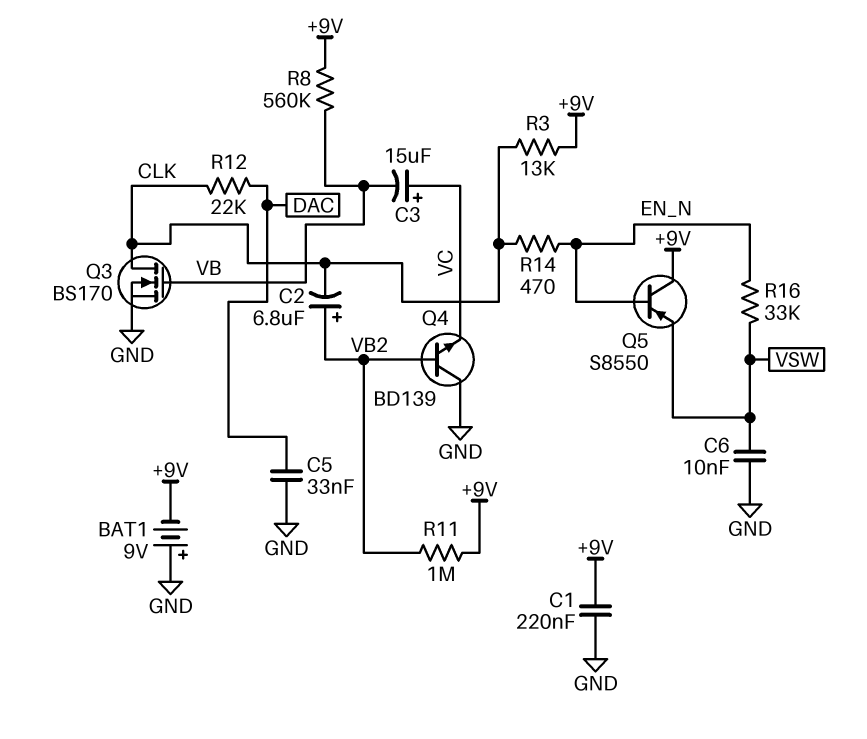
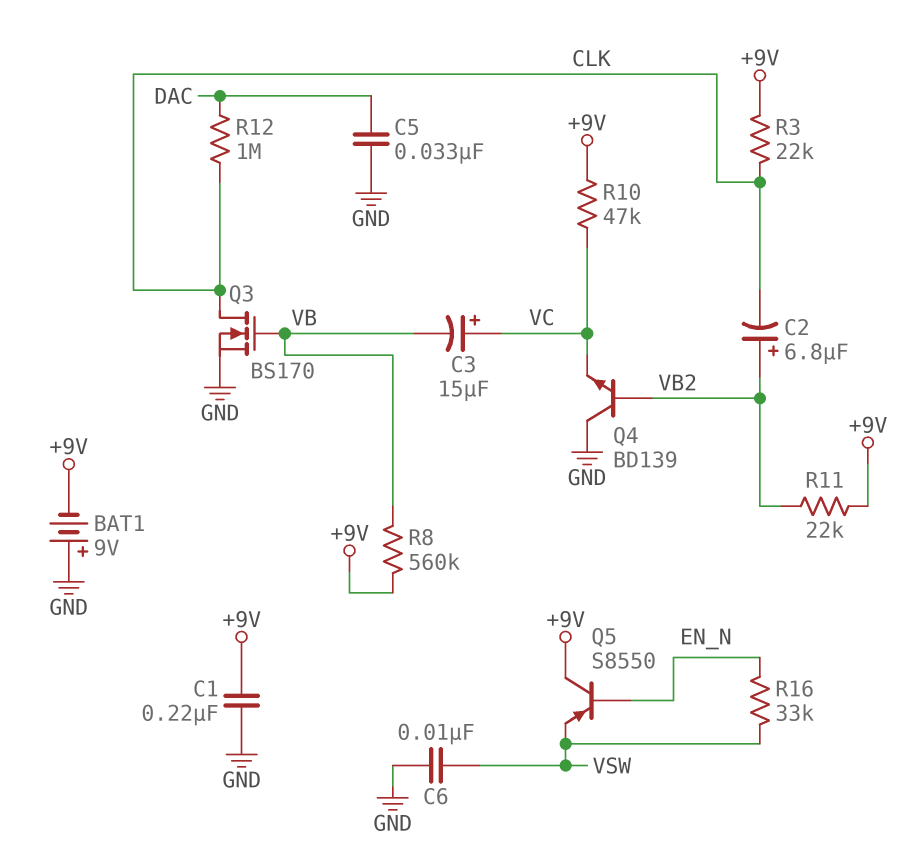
R3: 13k (+9V, CLK) -> 22k (+9V, CLK)
R10: none -> 47k (+9V, VC)
R11: 1M (+9V, VB2) -> 22k (+9V, VB2)
R12: 22k (CLK, DAC) -> 1M (CLK, DAC)
R14: 470 (CLK, EN_N) -> none

